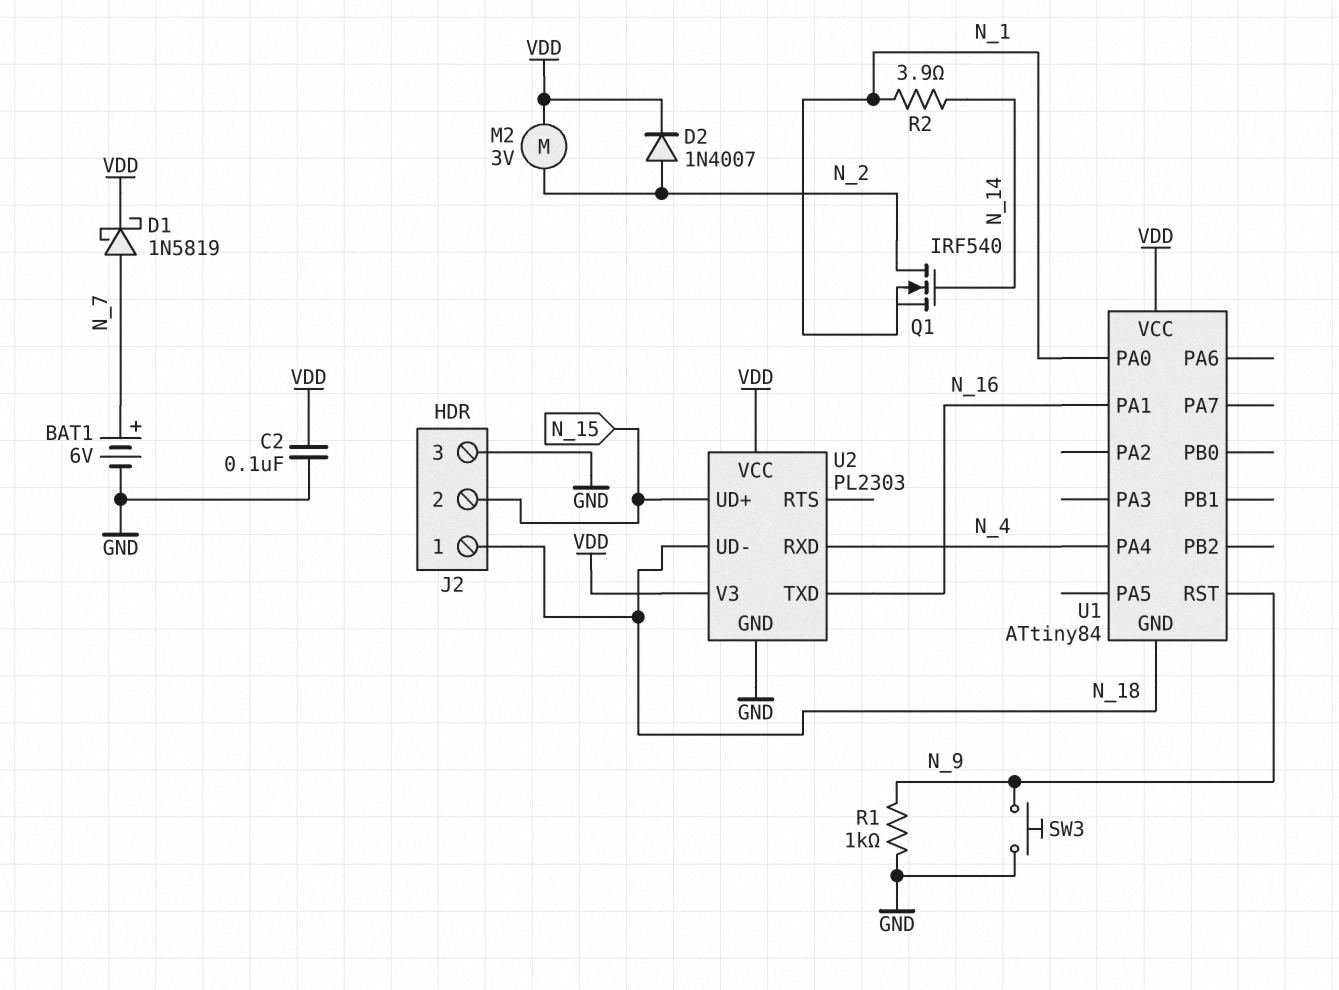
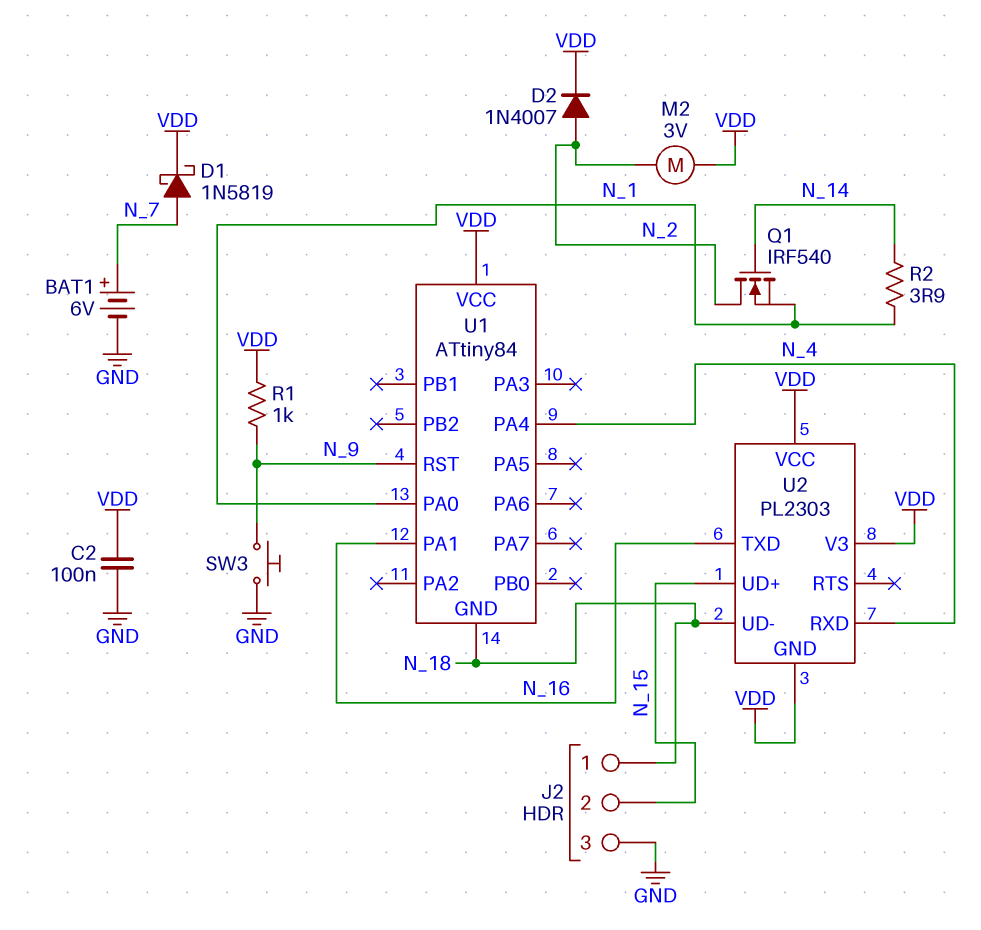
R1: 1k (GND, N_9) -> 1k (N_9, VDD)
U2 pin GND: GND -> VDD

